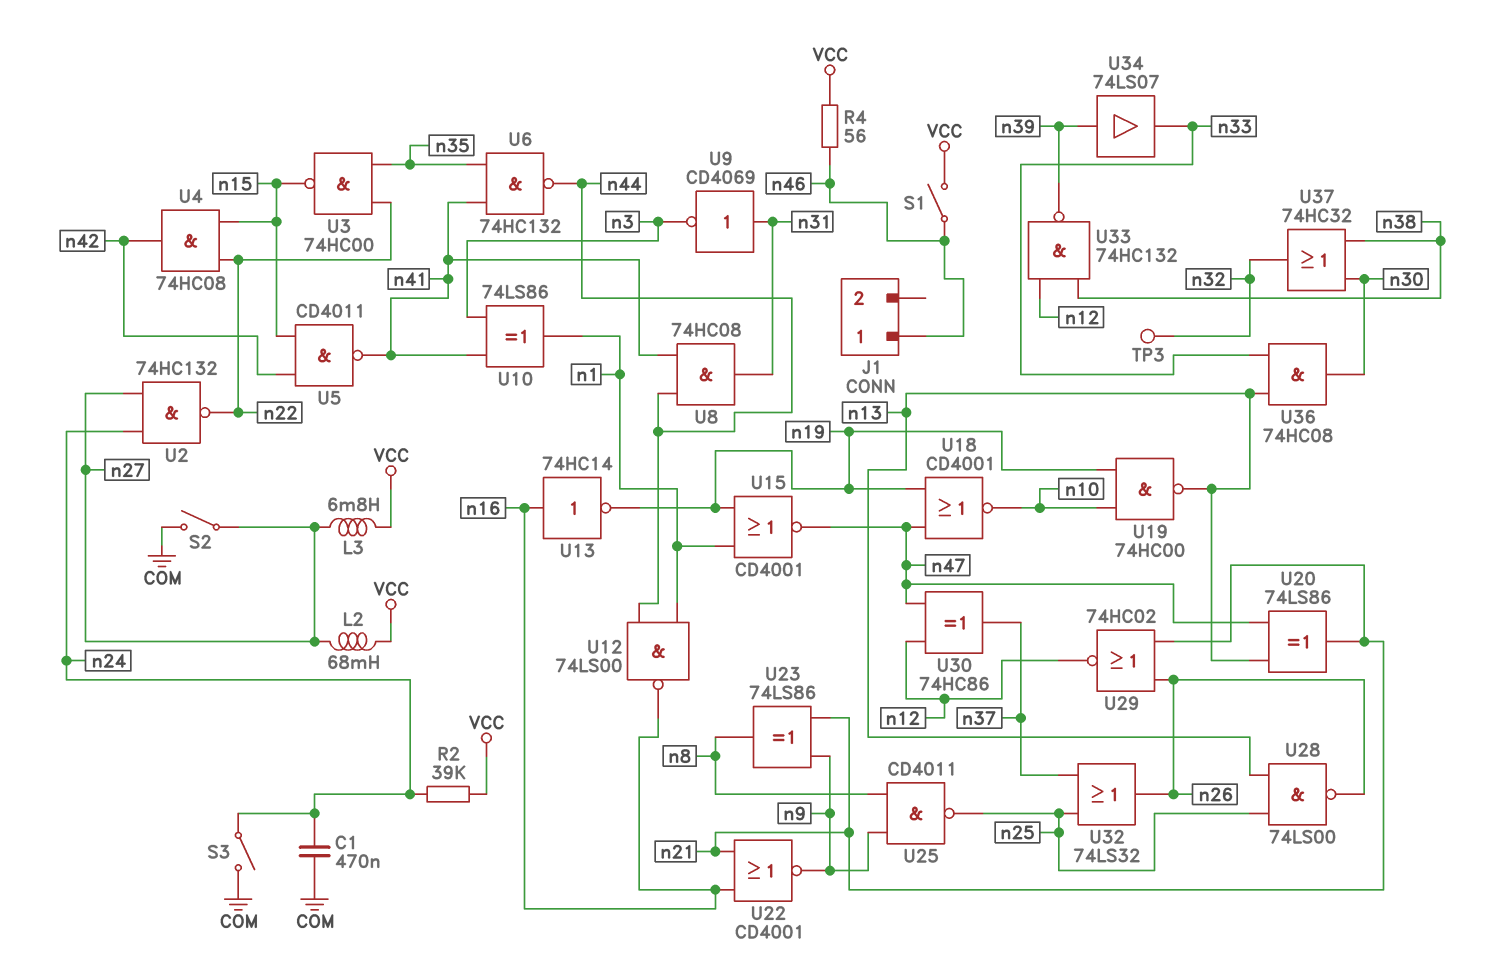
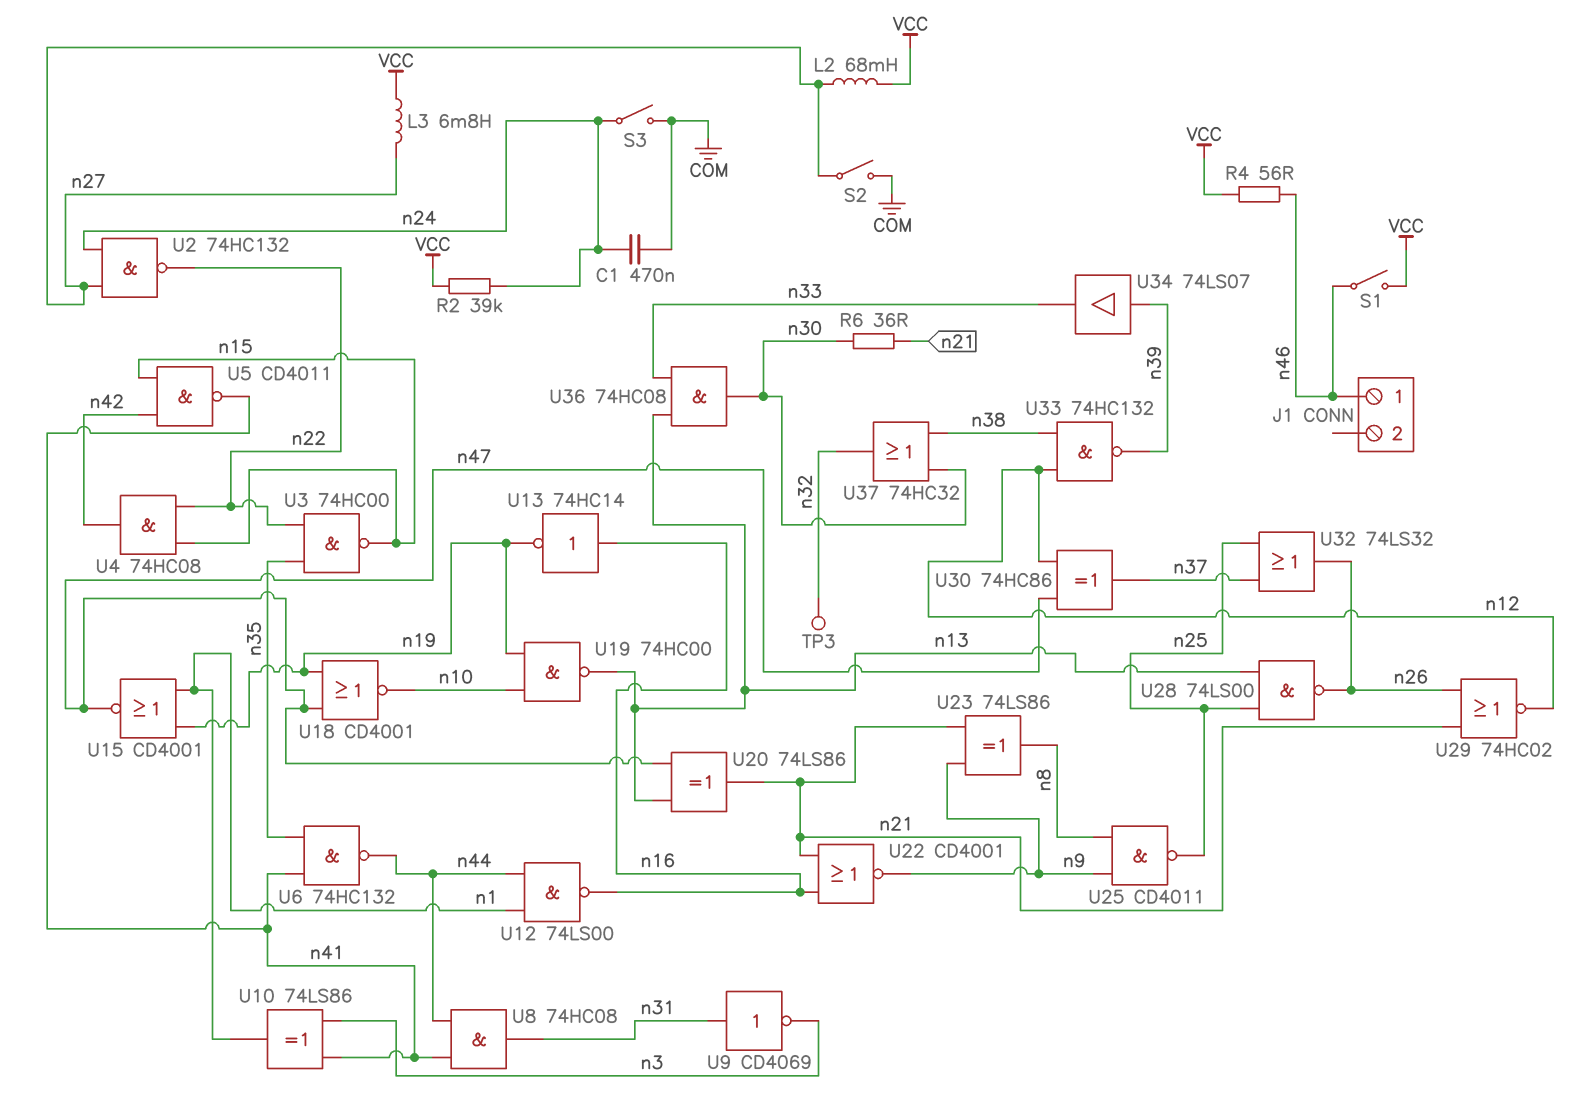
R6: none -> 36 (n21, n30)

